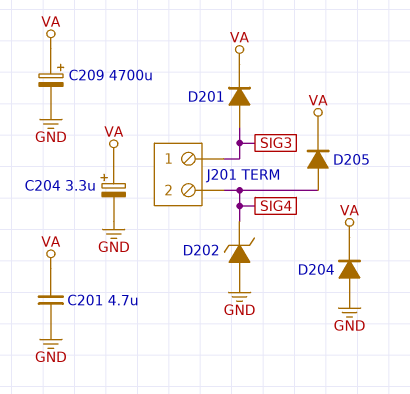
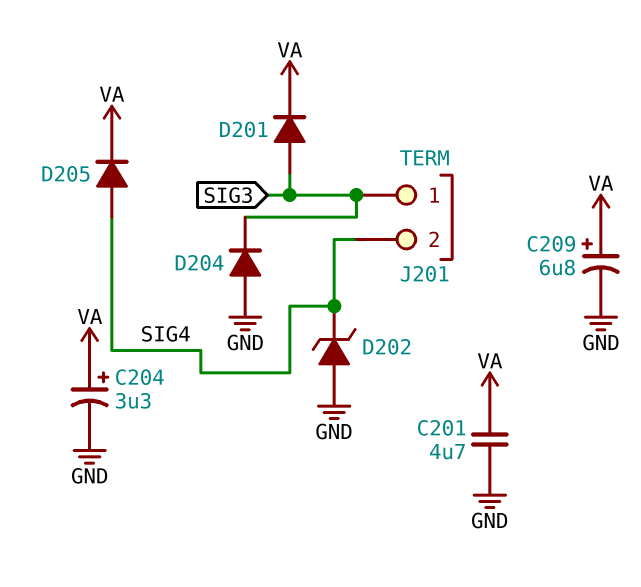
C209: 4700uF (plus VA, minus GND) -> 6.8uF (plus VA, minus GND)
D204: diode (A GND, K VA) -> diode (A GND, K SIG3)

